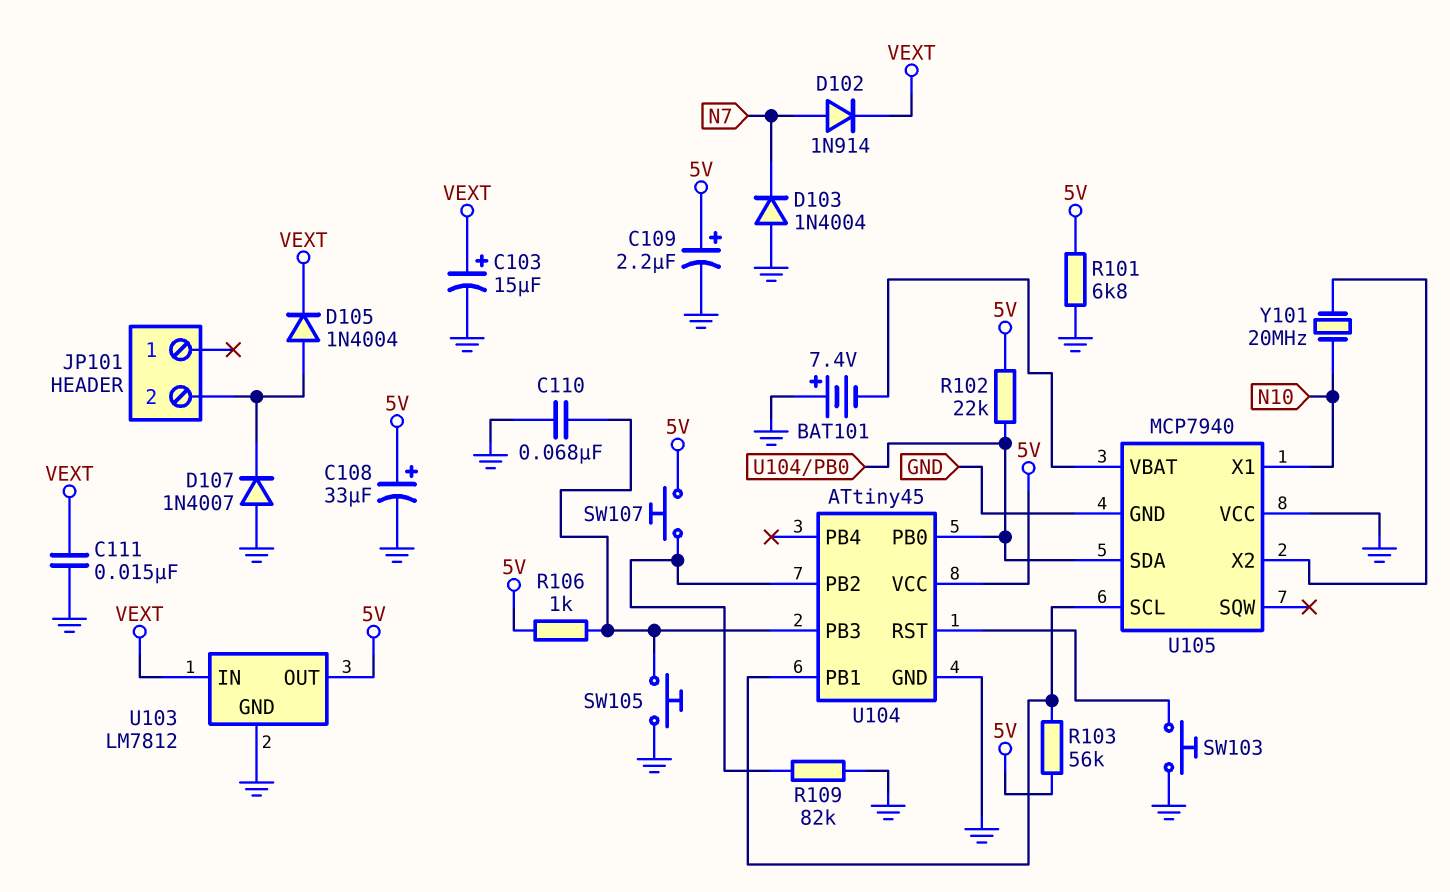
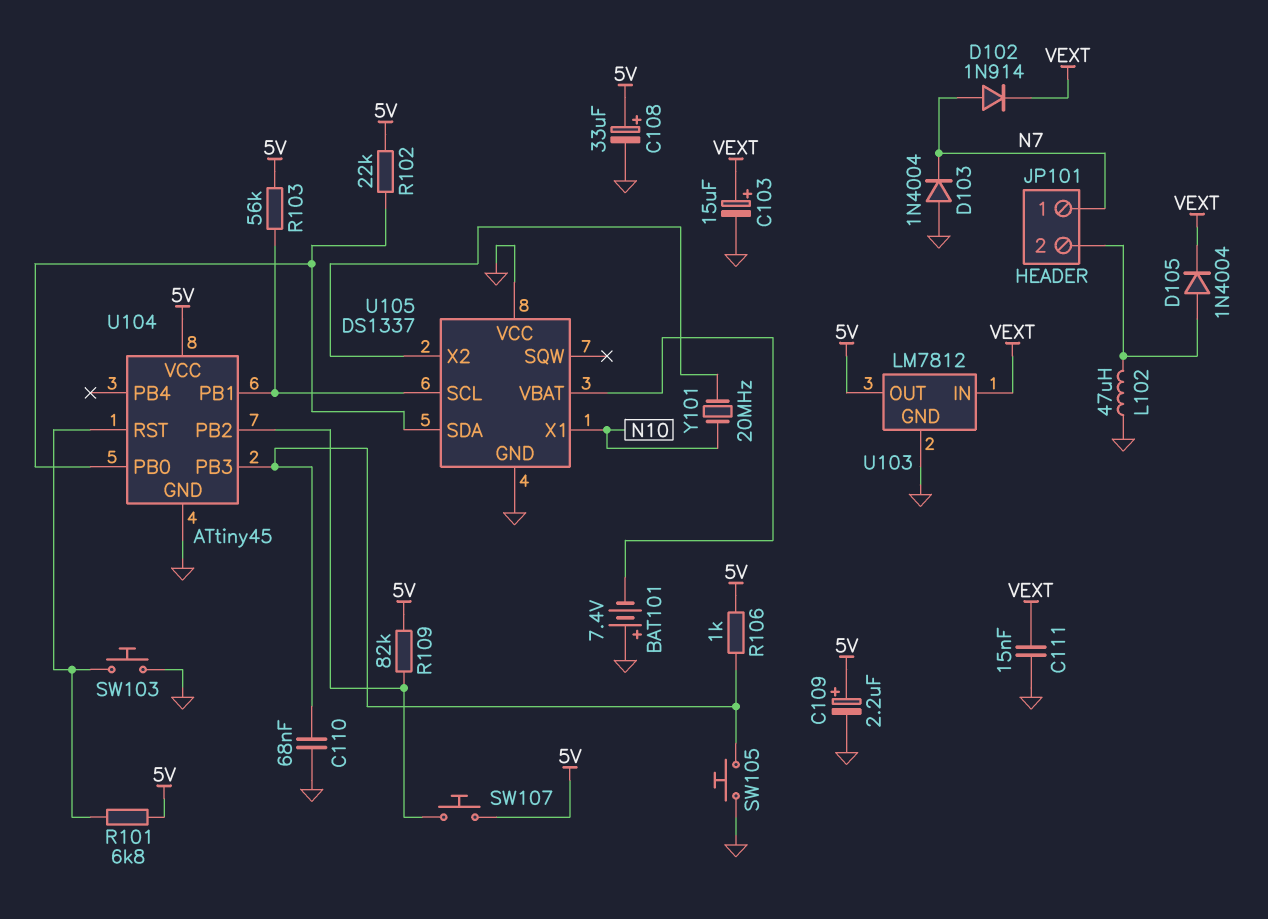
D107: diode 1N4007 (A GND, K JP101/2) -> none
JP101 pin 1: none -> N7
L102: none -> 47uH (GND, JP101/2)
R101: 6.8k (5V, GND) -> 6.8k (5V, U104/RST)
R109: 82k (GND, U104/PB2) -> 82k (5V, U104/PB2)
U105: MCP7940 -> DS1337

